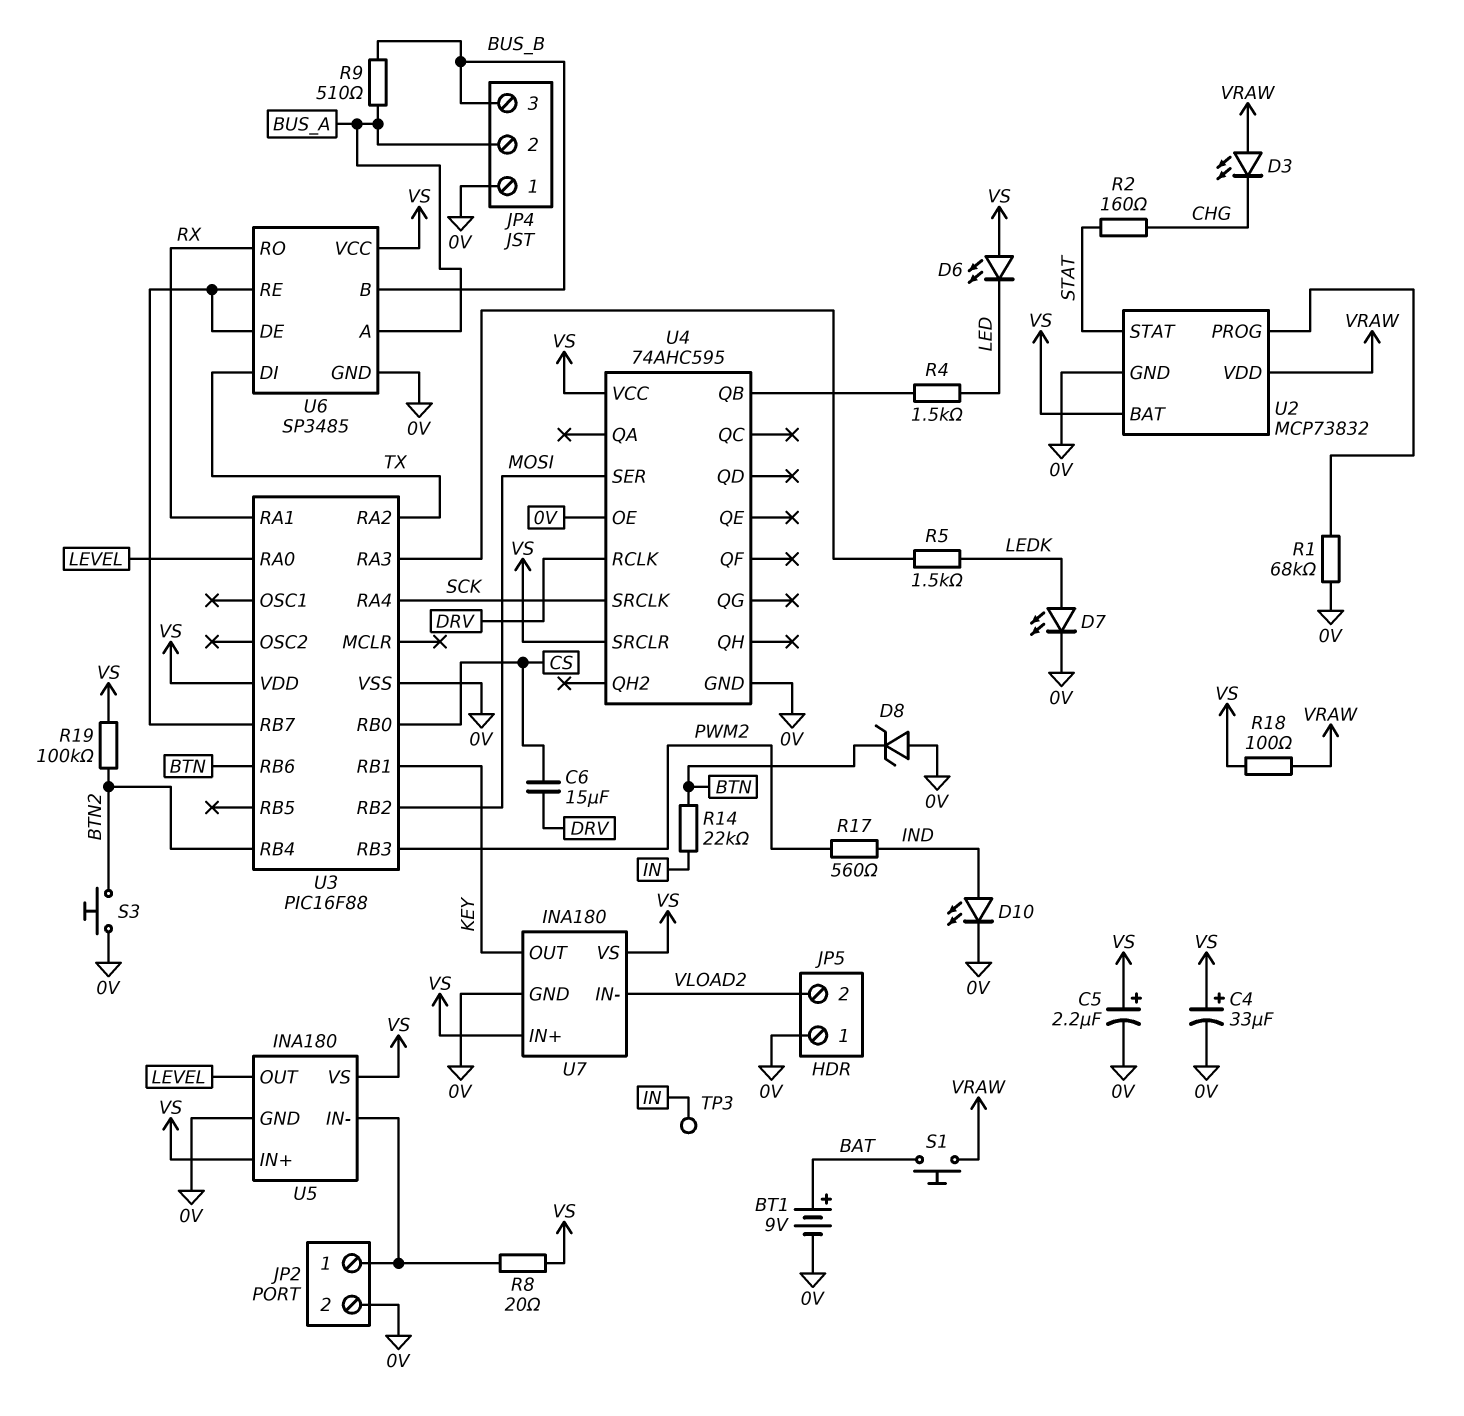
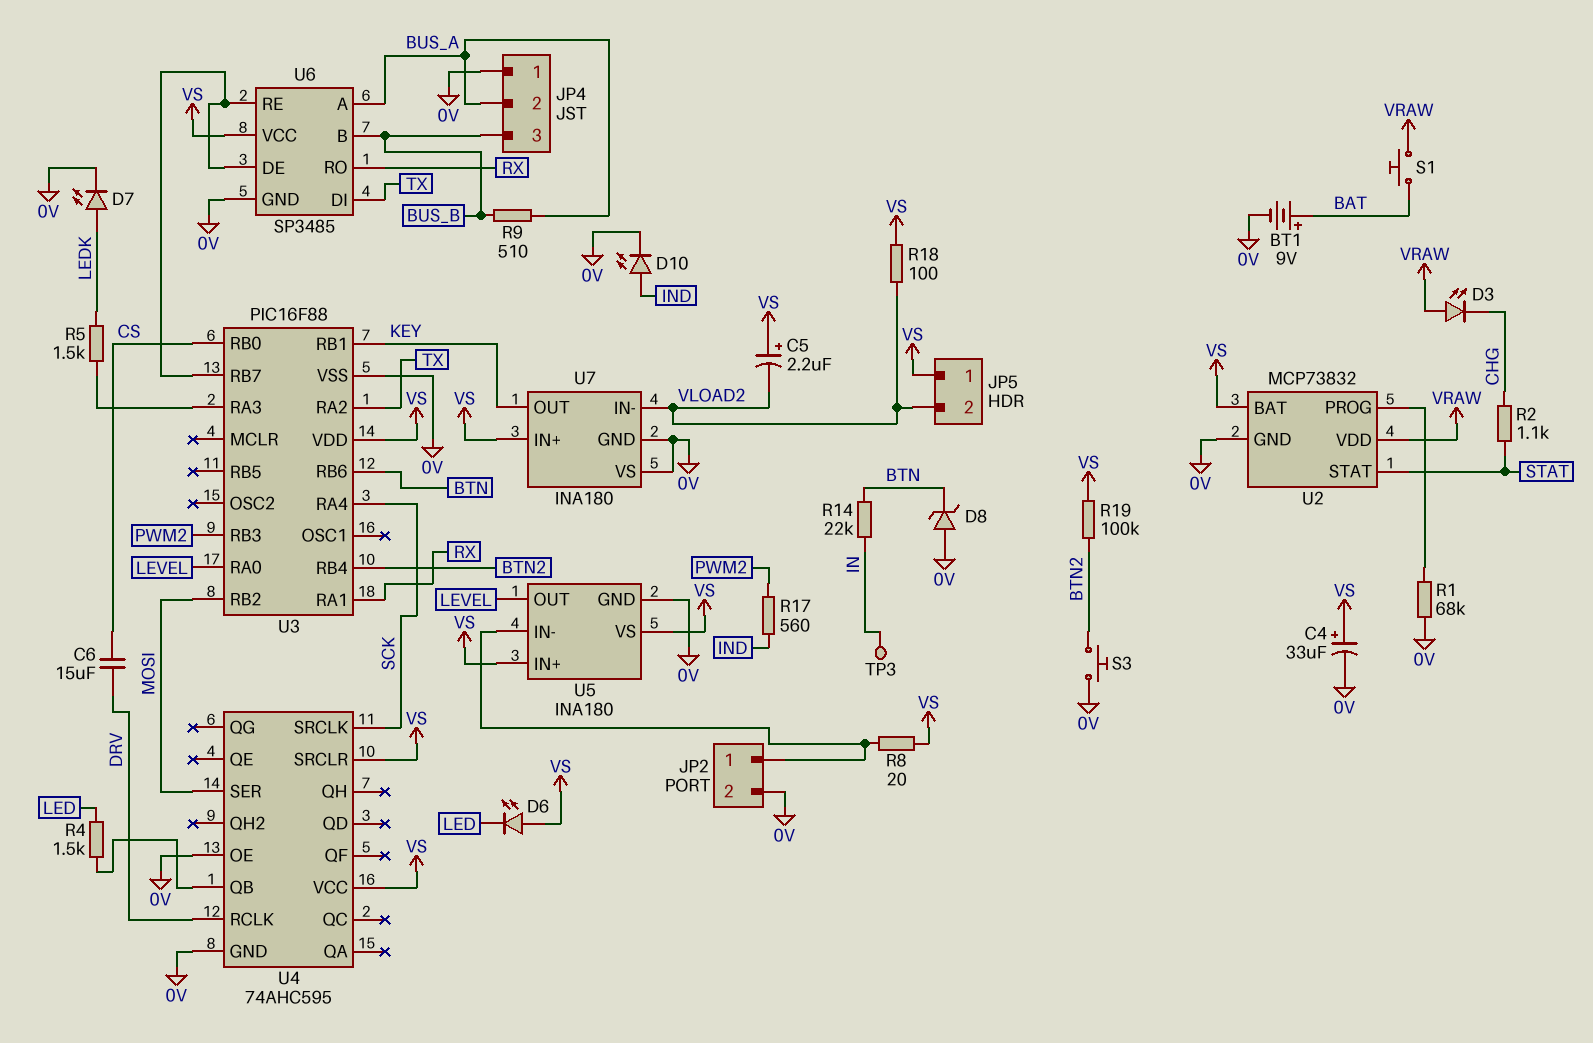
C5: 2.2uF (plus VS, minus 0V) -> 2.2uF (plus VS, minus VLOAD2)
JP5 pin 1: 0V -> VS
R2: 160 (CHG, STAT) -> 1.1k (CHG, STAT)
R18: 100 (VRAW, VS) -> 100 (VLOAD2, VS)
U7 pin VS: VS -> 0V

